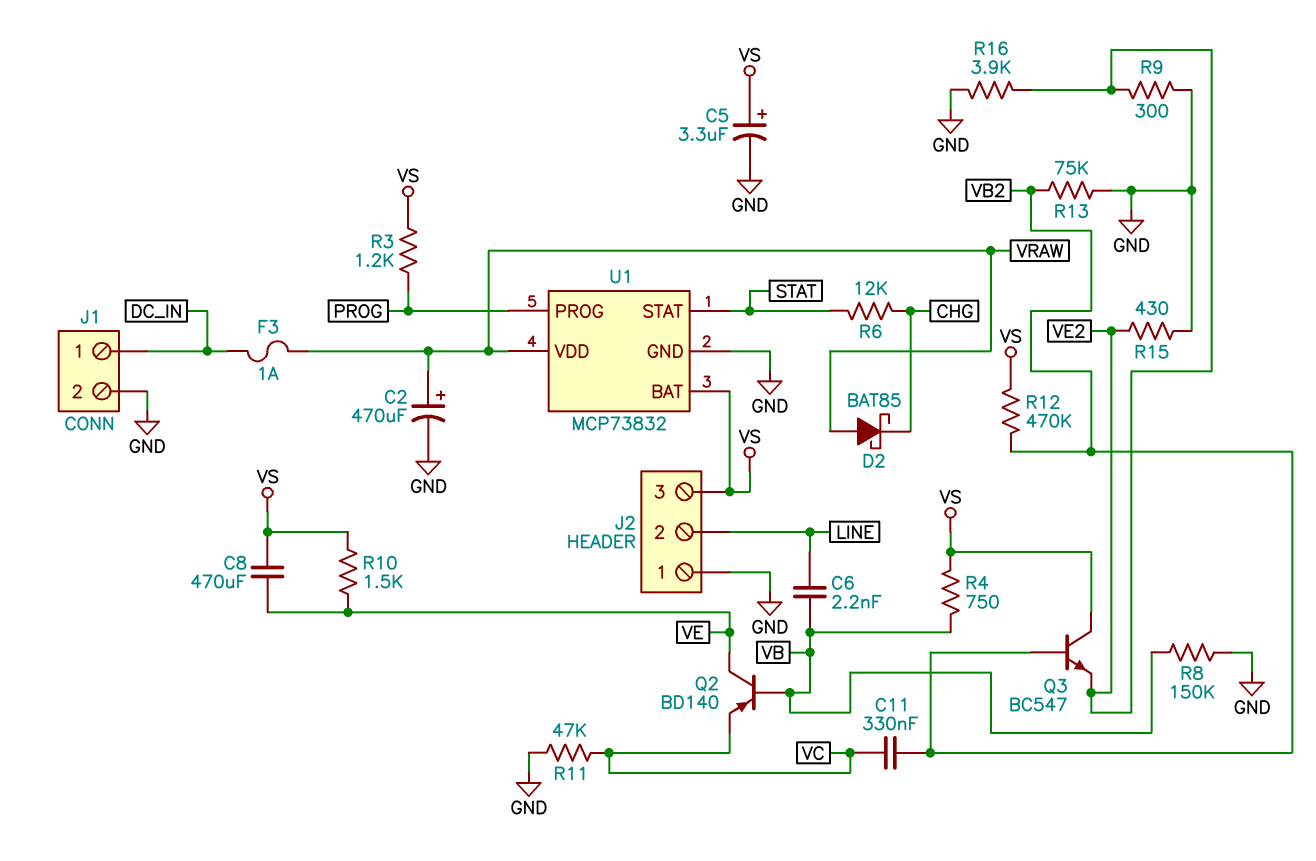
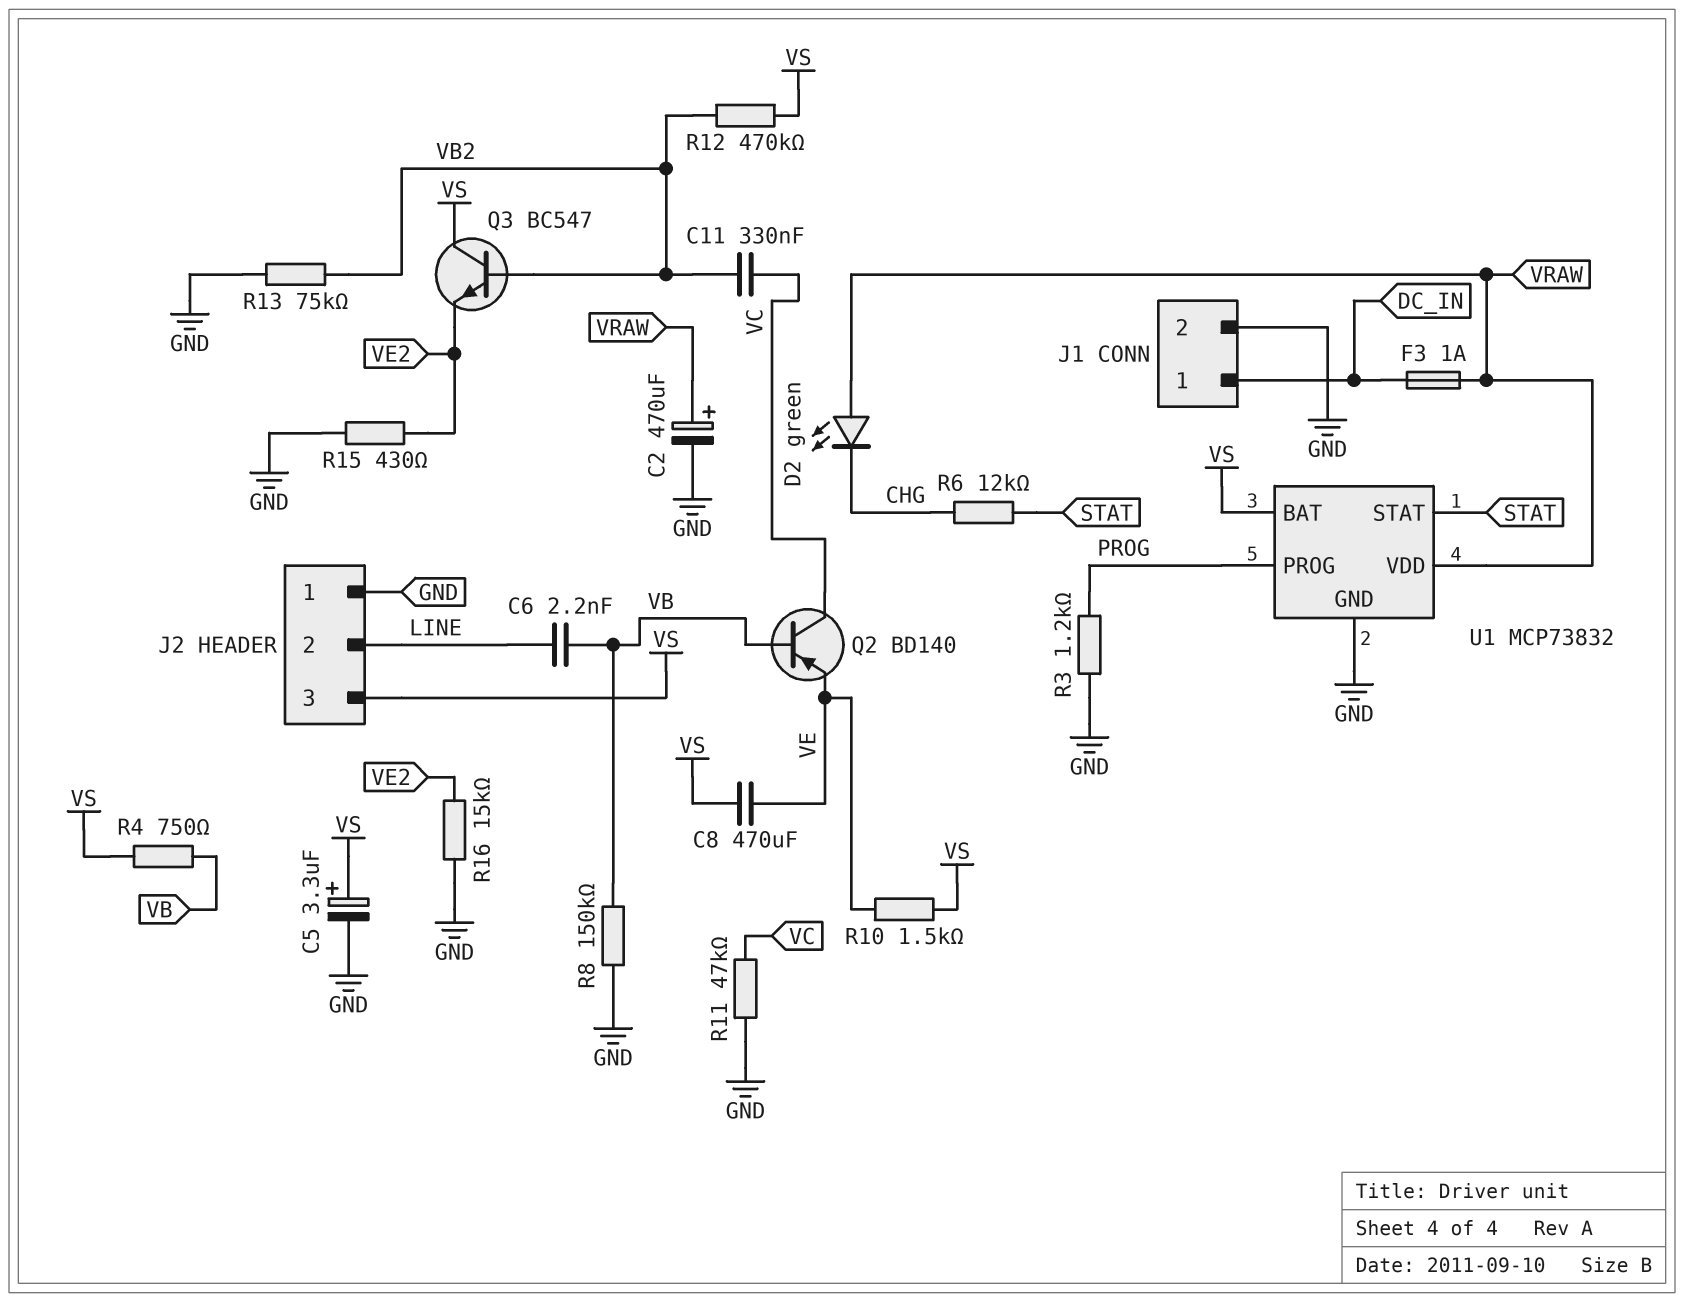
D2: schottky BAT85 (A VRAW, K CHG) -> LED green (A VRAW, K CHG)
Q2: PNP BD140 (B VB, C VE, E VC) -> PNP BD140 (B VB, C VC, E VE)
R3: 1.2k (PROG, VS) -> 1.2k (GND, PROG)
R9: 300 (GND, VE2) -> none
R16: 3.9k (GND, VE2) -> 15k (GND, VE2)

